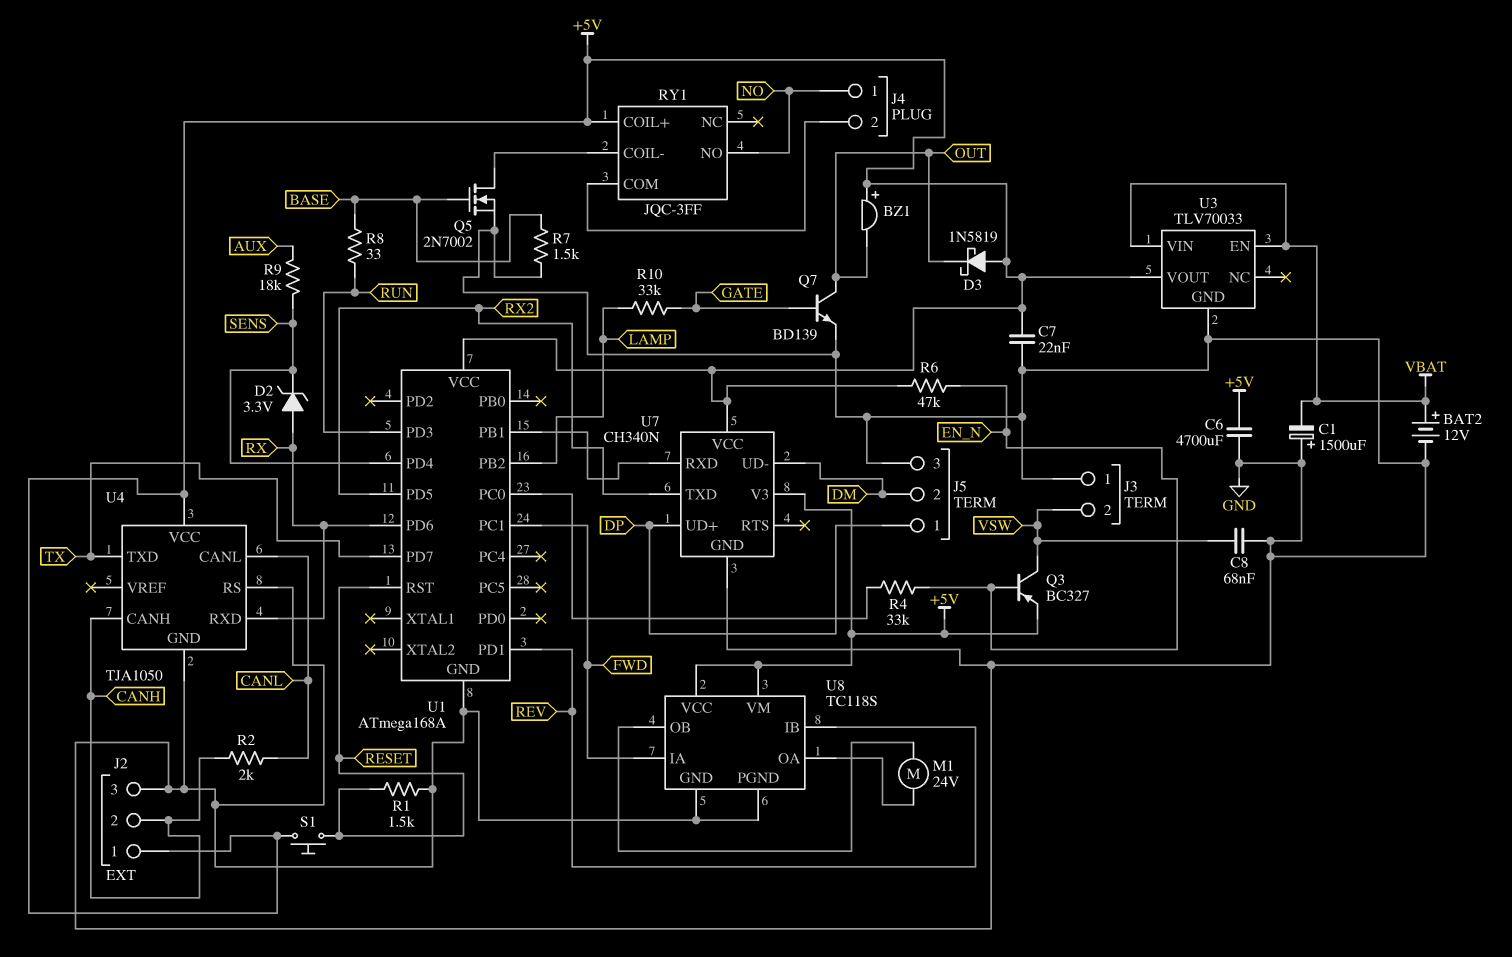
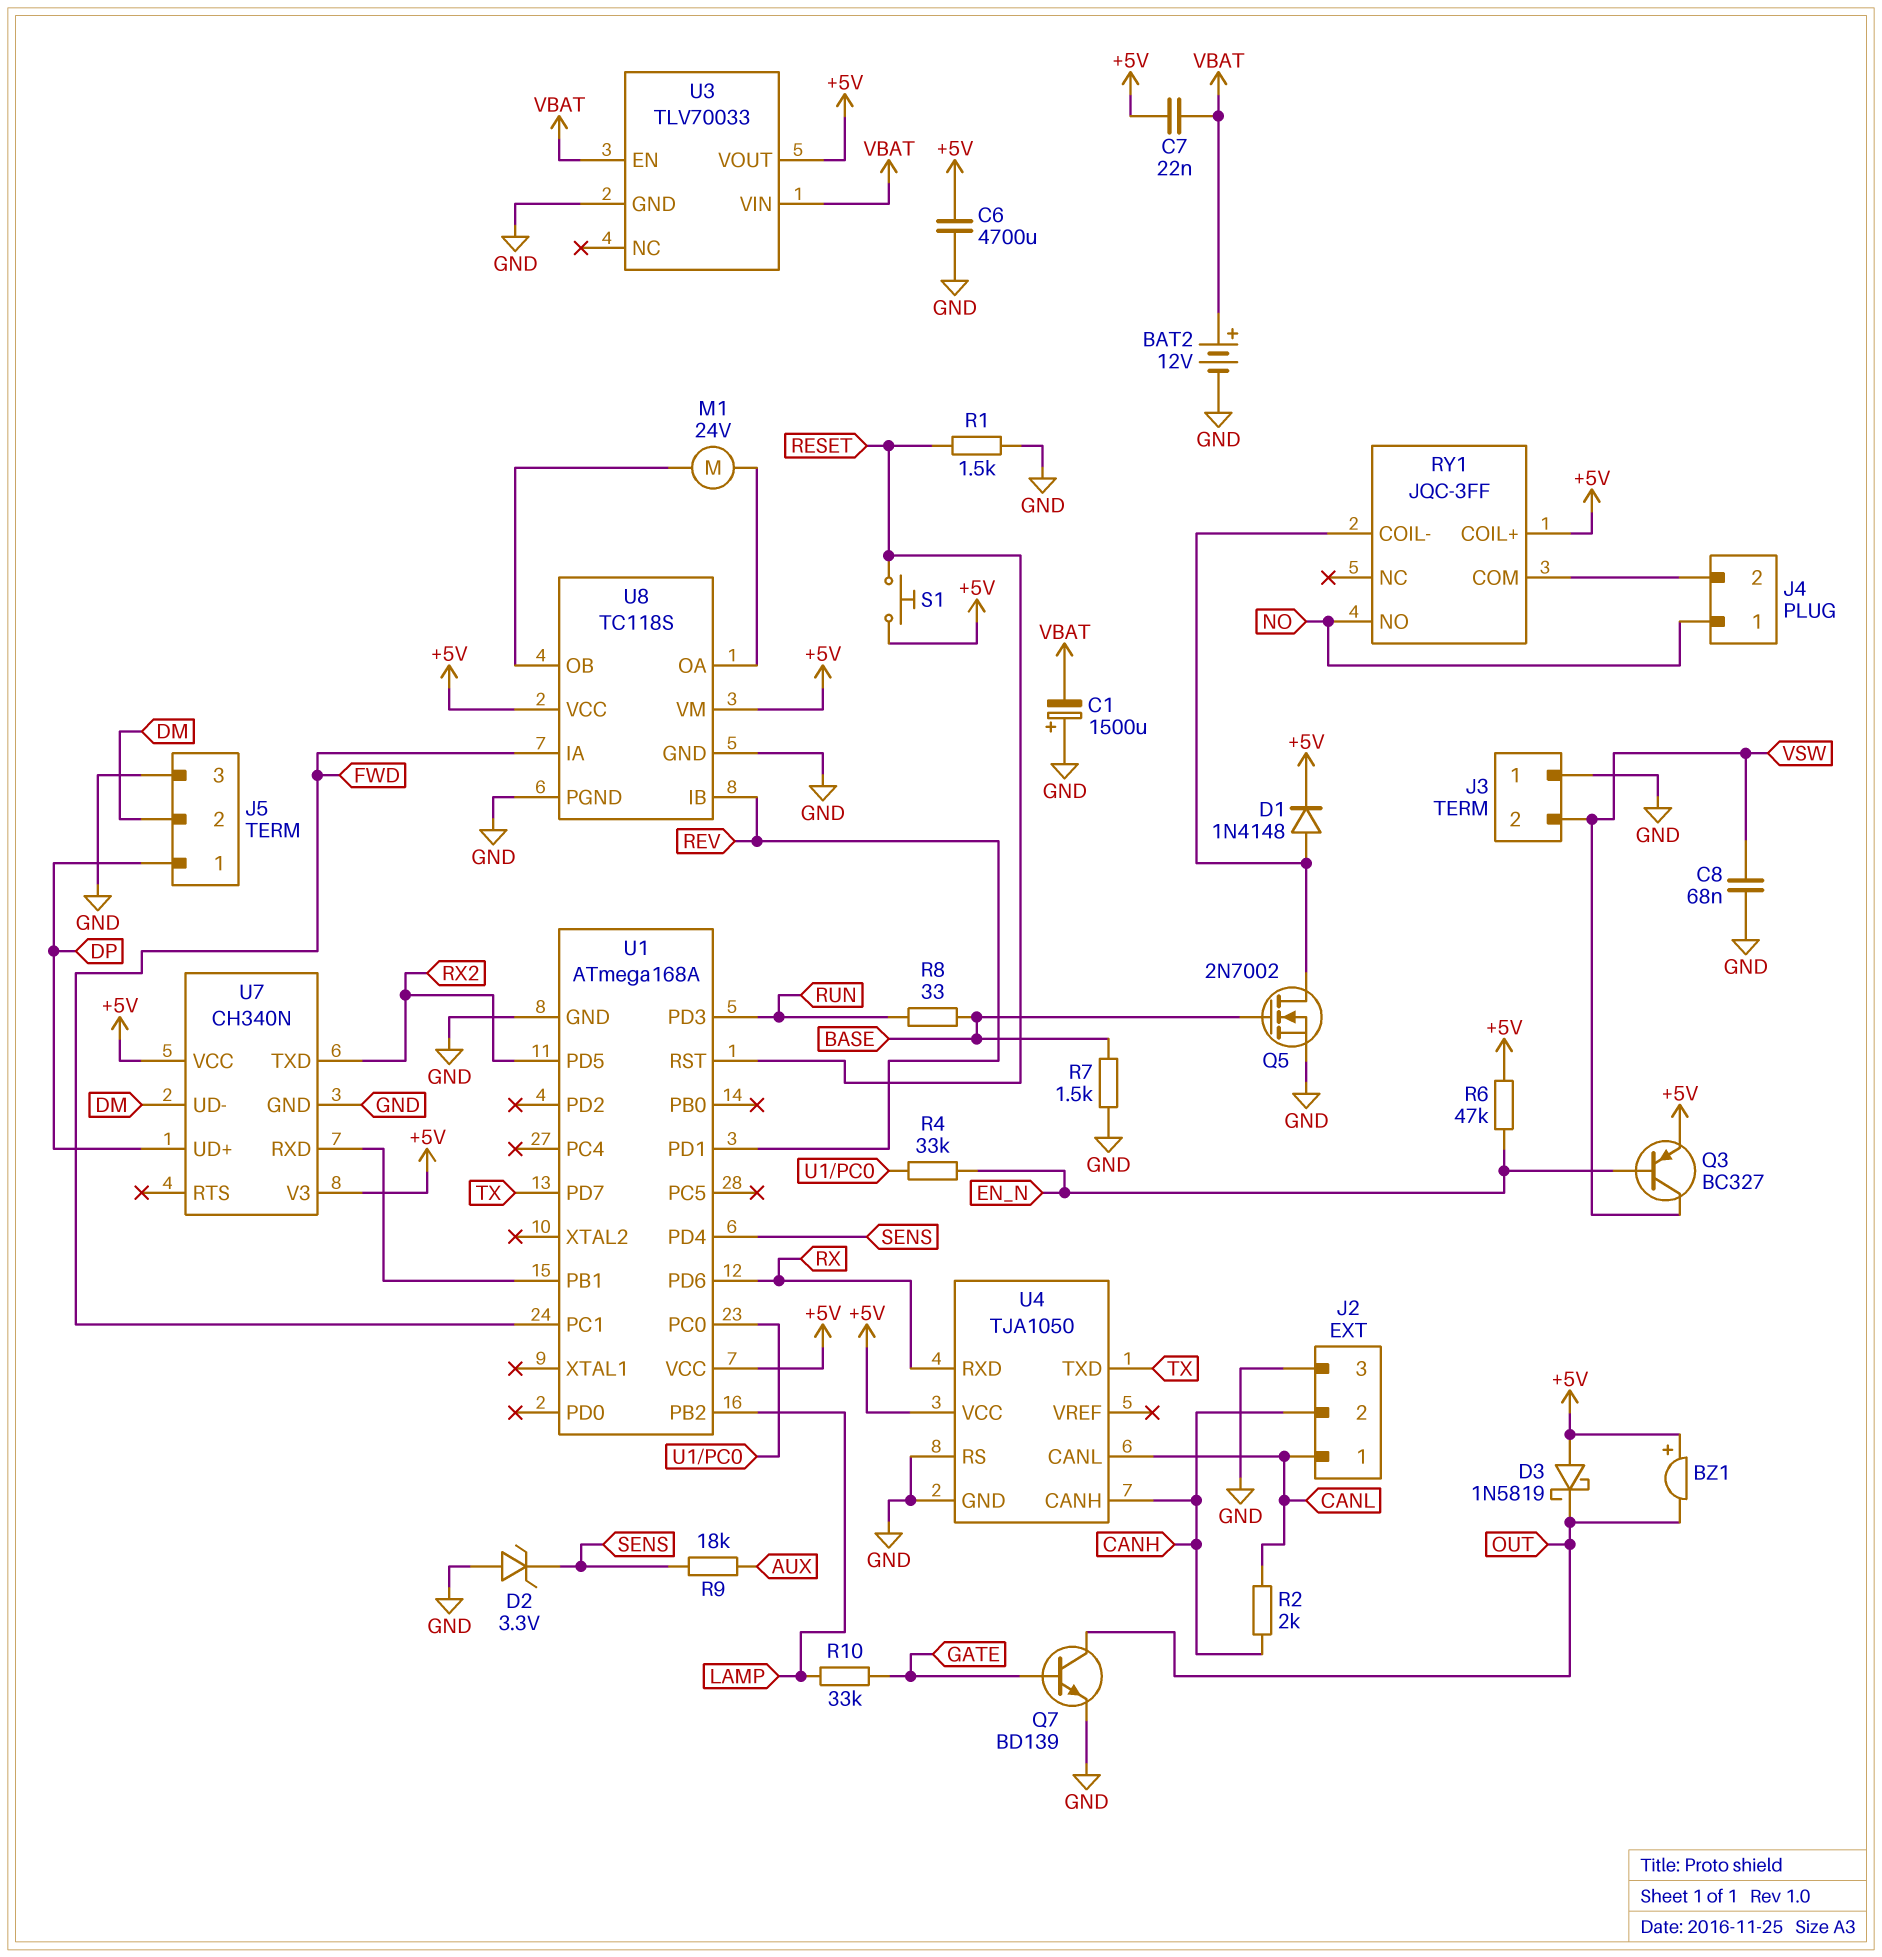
C7: 22nF (+5V, GND) -> 22nF (+5V, VBAT)
D1: none -> diode 1N4148 (A RY1/COIL-, K +5V)
D2: zener 3.3V (A RX, K SENS) -> zener 3.3V (A GND, K SENS)
J2 pin 1: +5V -> CANL

